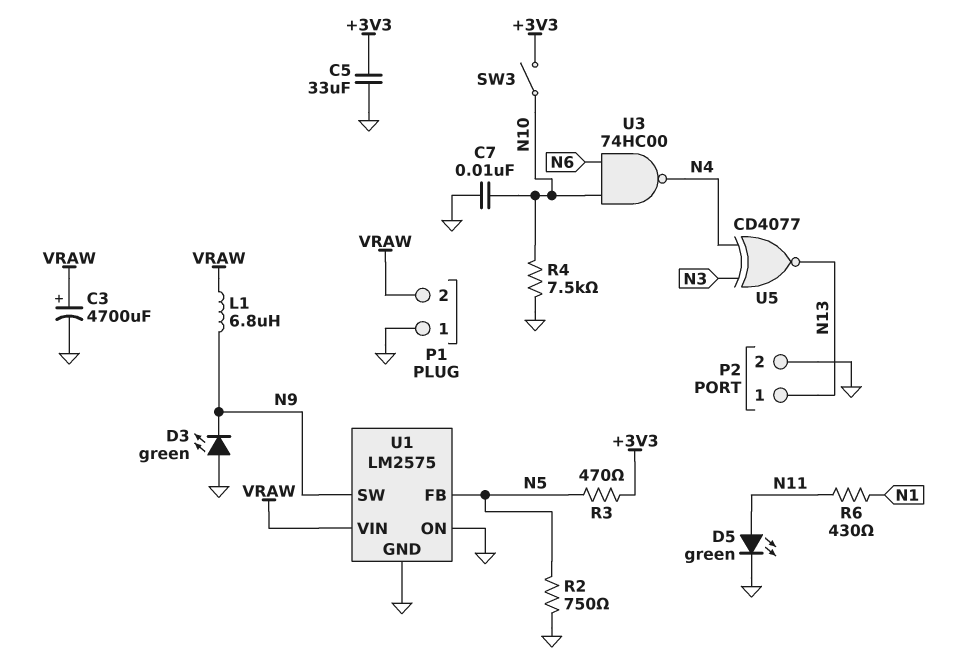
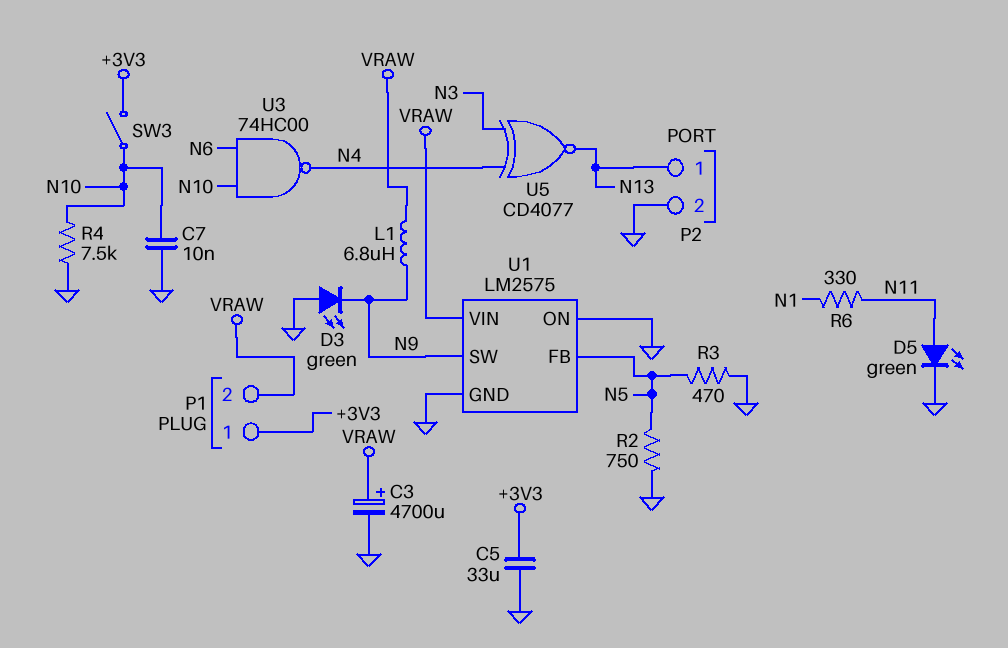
P1 pin 1: GND -> +3V3
R3: 470 (+3V3, N5) -> 470 (GND, N5)
R6: 430 (N1, N11) -> 330 (N1, N11)

